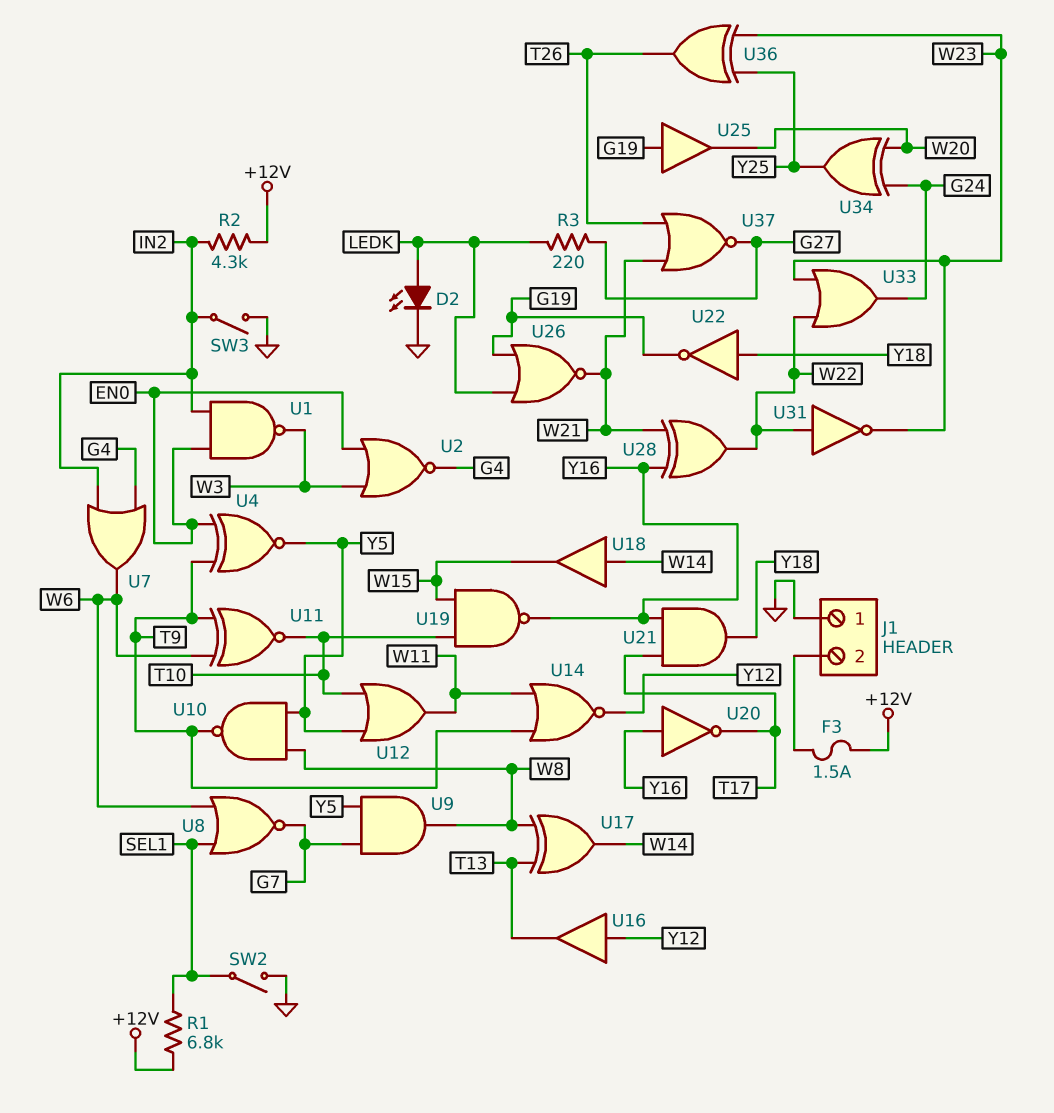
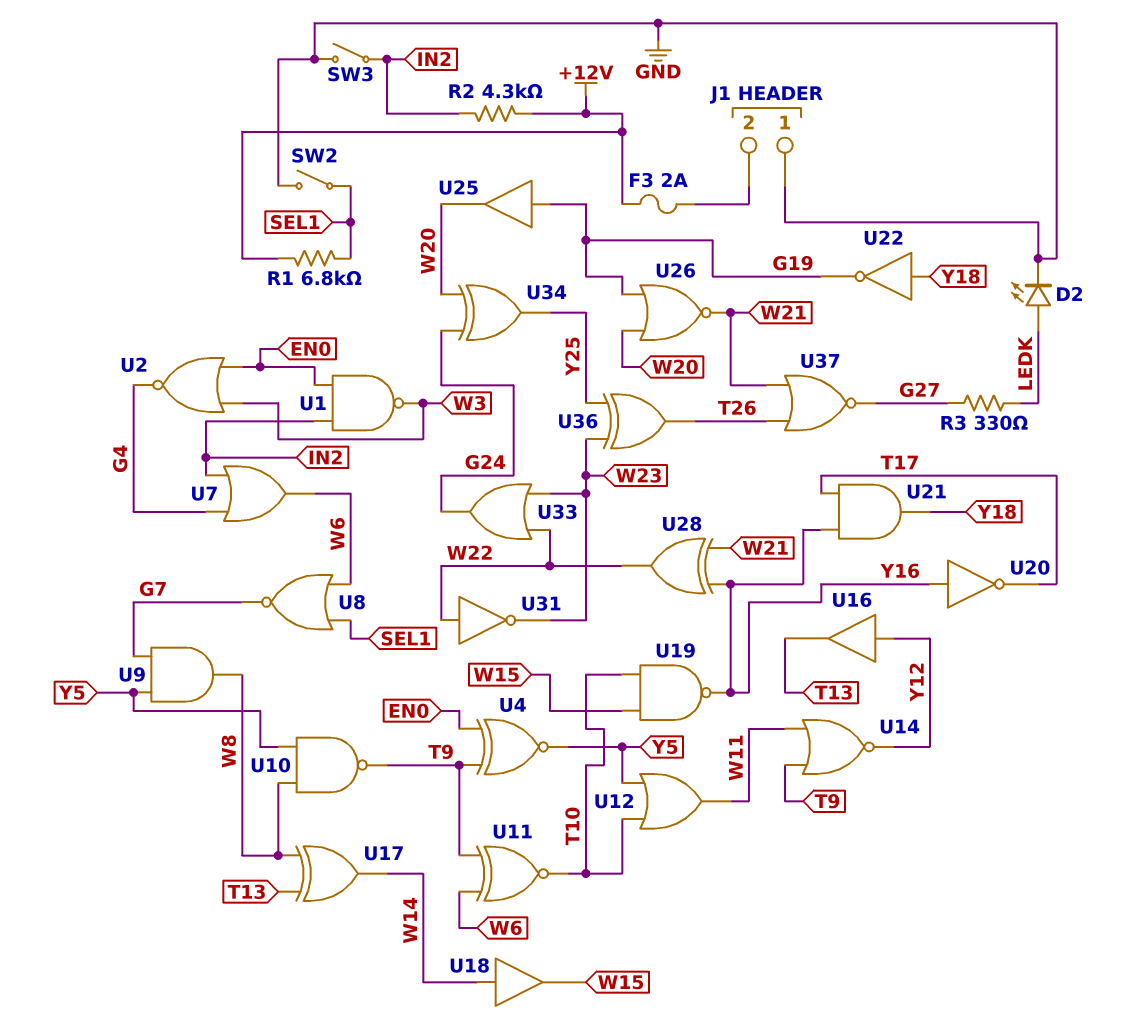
F3: 1.5A (+12V, J1/2) -> 2A (+12V, J1/2)
R3: 220 (G27, LEDK) -> 330 (G27, LEDK)
U26: NOR (in G19, in LEDK, out W21) -> NOR (in G19, in W20, out W21)

